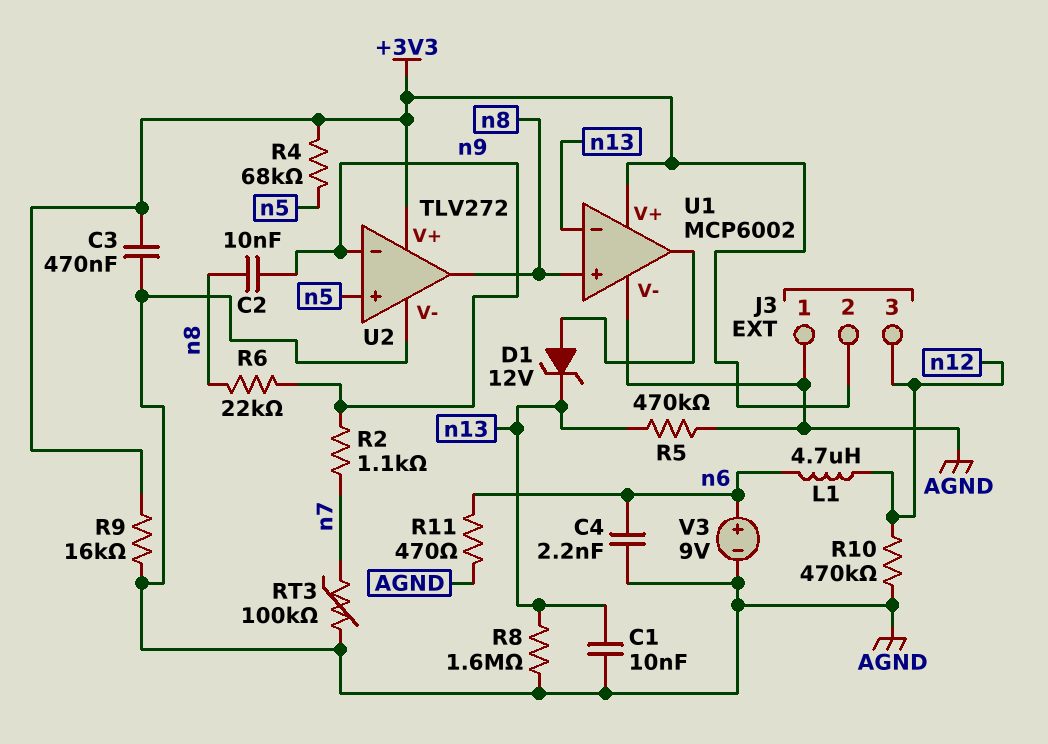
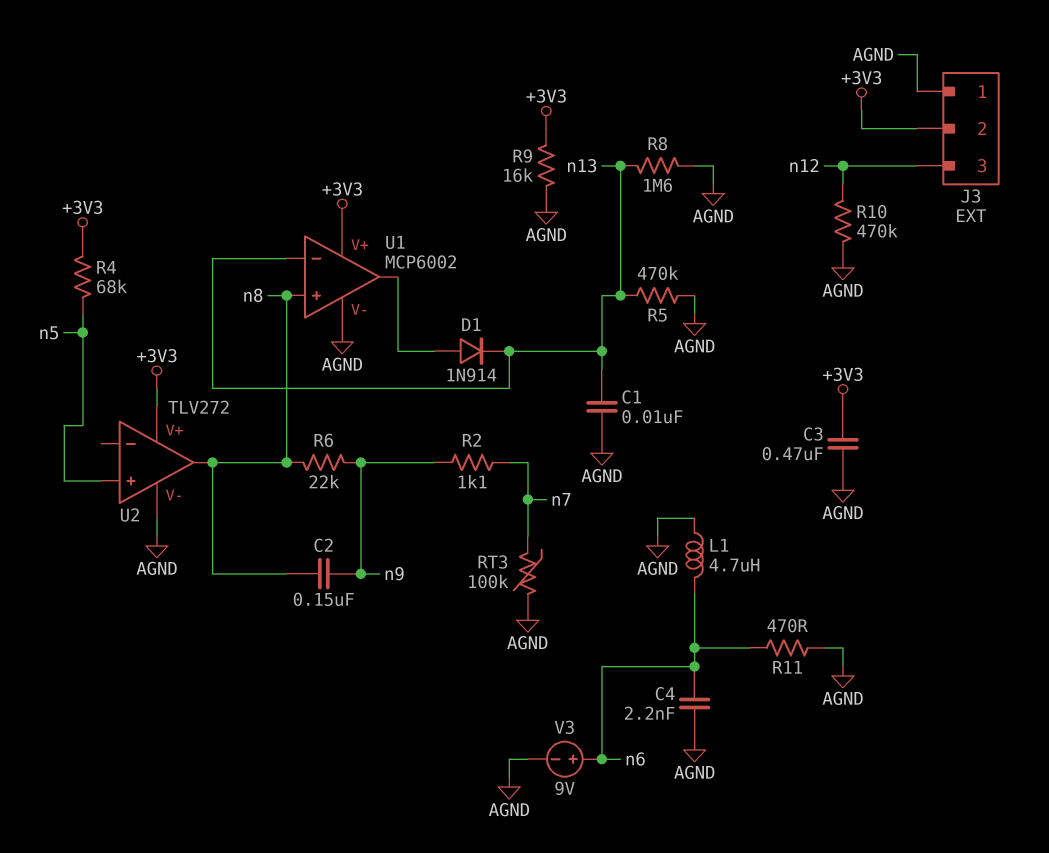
C2: 10nF (n8, n9) -> 150nF (n8, n9)
D1: zener 12V (A U1/out, K n13) -> diode 1N914 (A U1/out, K n13)
L1: 4.7uH (n6, n12) -> 4.7uH (AGND, n6)
U2 pin in-: n9 -> none

